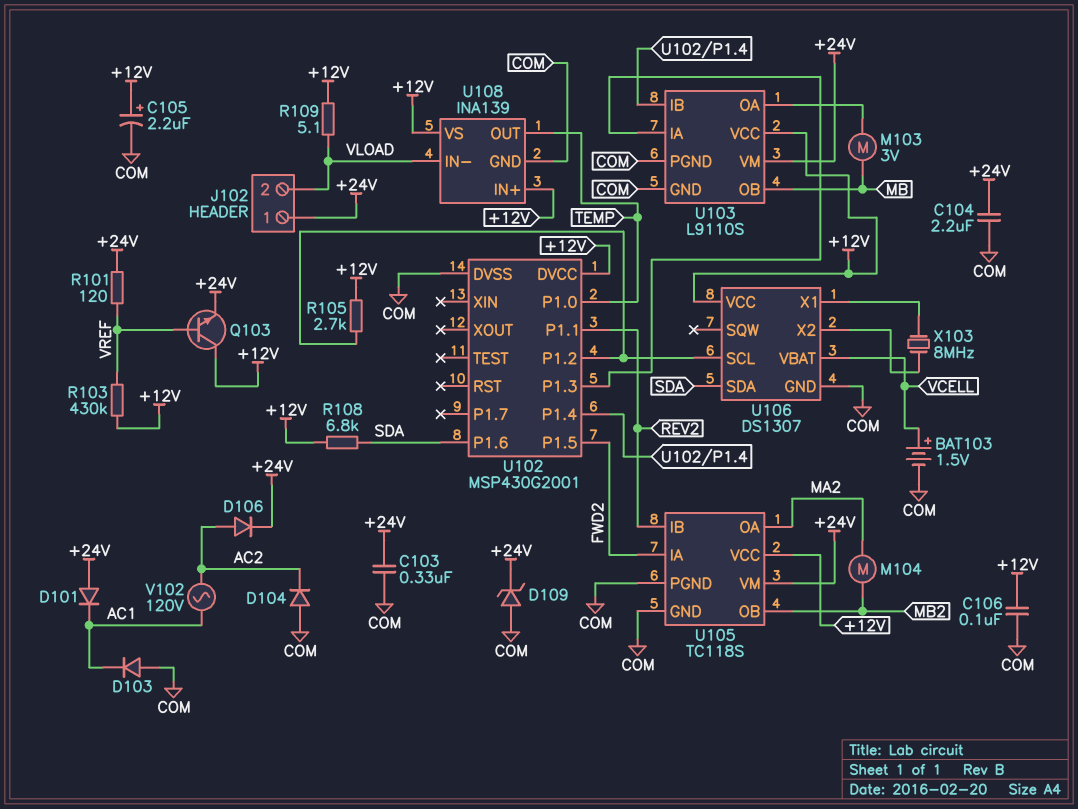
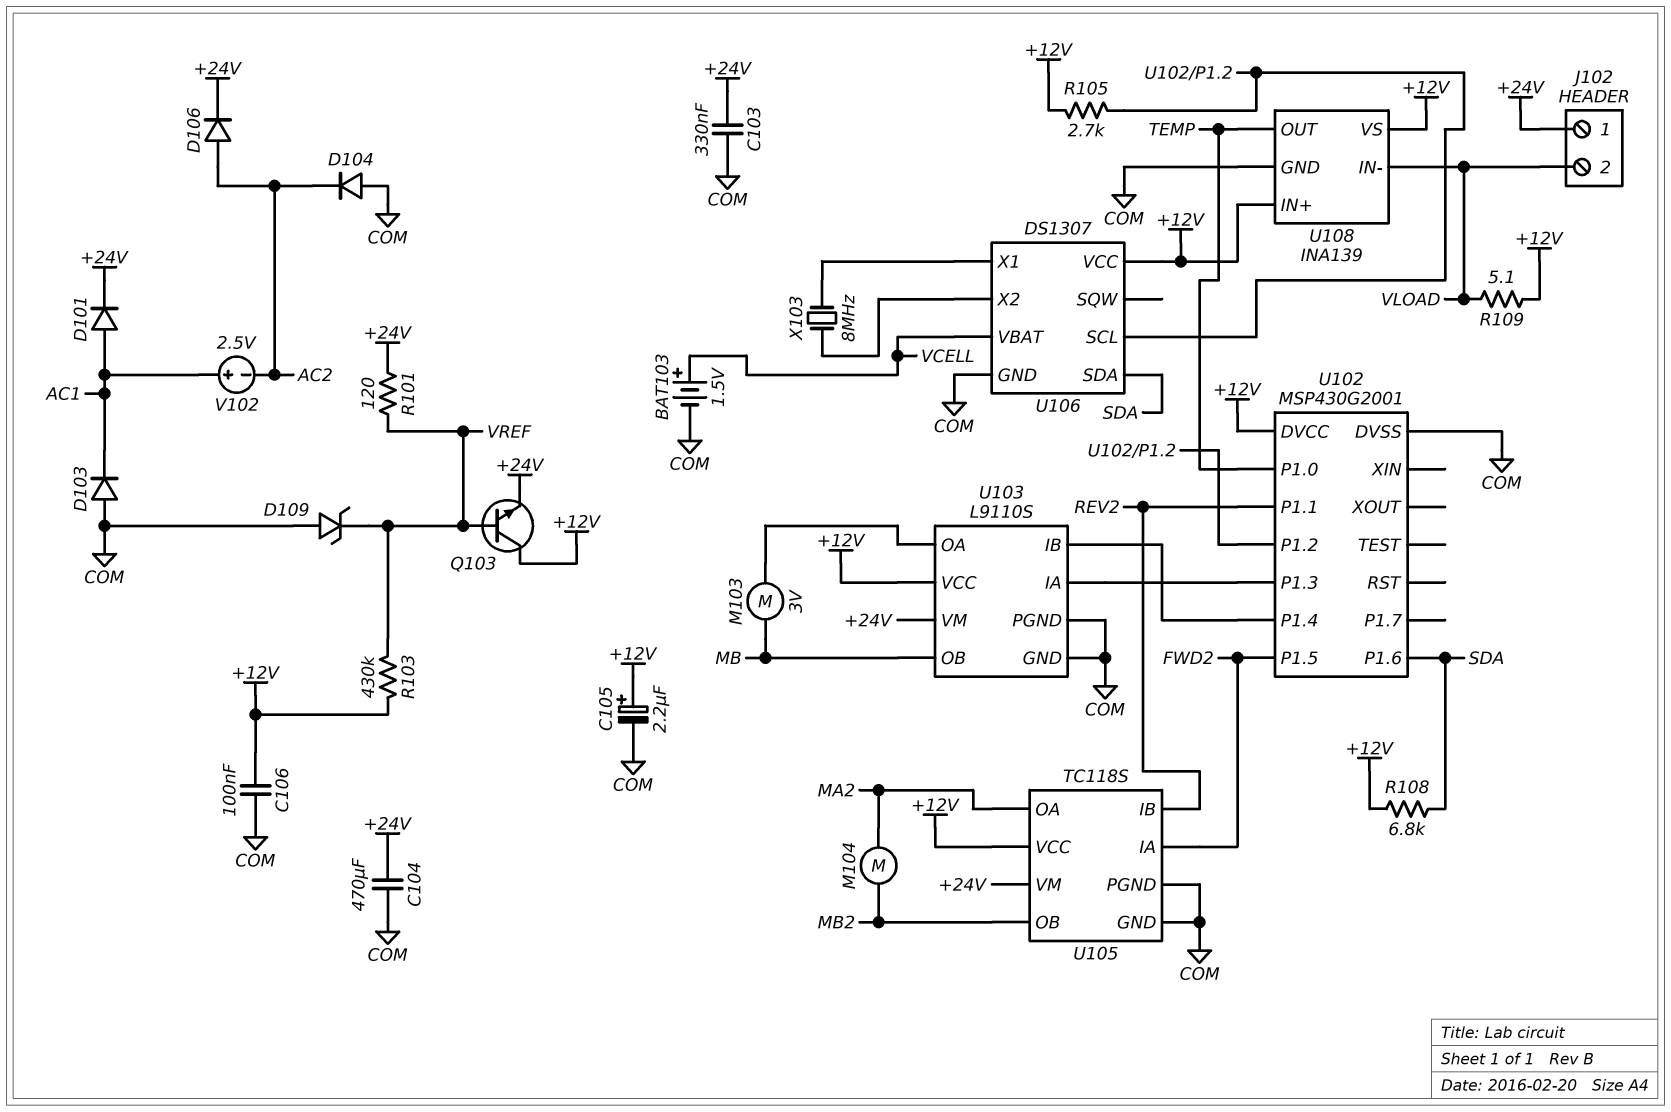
C104: 2.2uF (+24V, COM) -> 470uF (+24V, COM)
D101: diode (A +24V, K AC1) -> diode (A AC1, K +24V)
D109: zener (A COM, K +24V) -> zener (A COM, K VREF)
V102: AC 120V (AC1, AC2) -> 2.5V (plus AC1, minus AC2)

